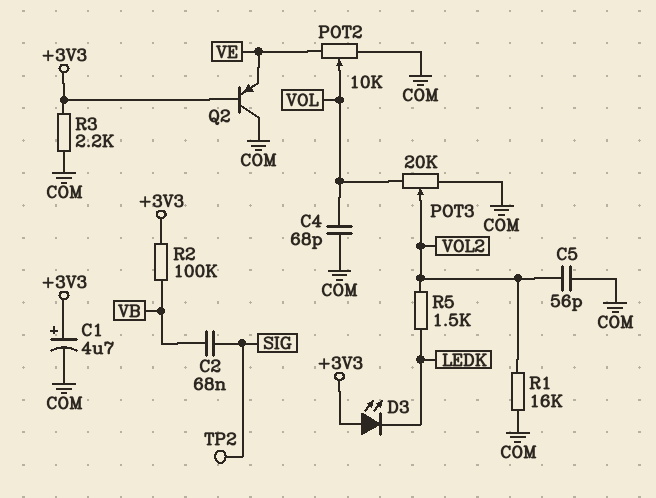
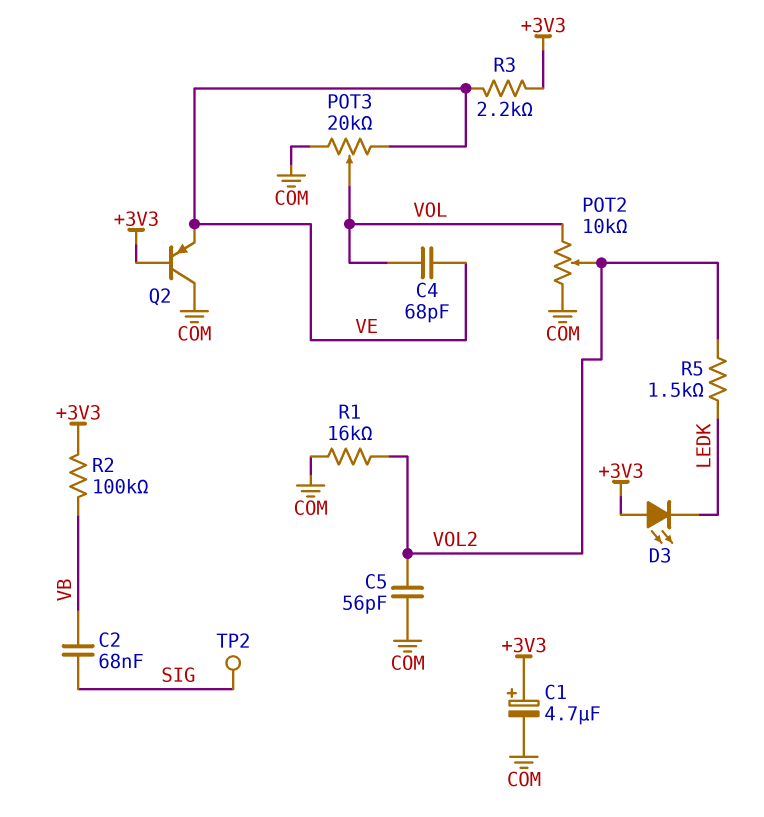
C4: 68pF (COM, VOL) -> 68pF (VE, VOL)
POT2: 10k (COM, VE, wiper VOL) -> 10k (COM, VOL, wiper VOL2)
POT3: 20k (COM, VOL, wiper VOL2) -> 20k (COM, VE, wiper VOL)
R3: 2.2k (+3V3, COM) -> 2.2k (+3V3, VE)

